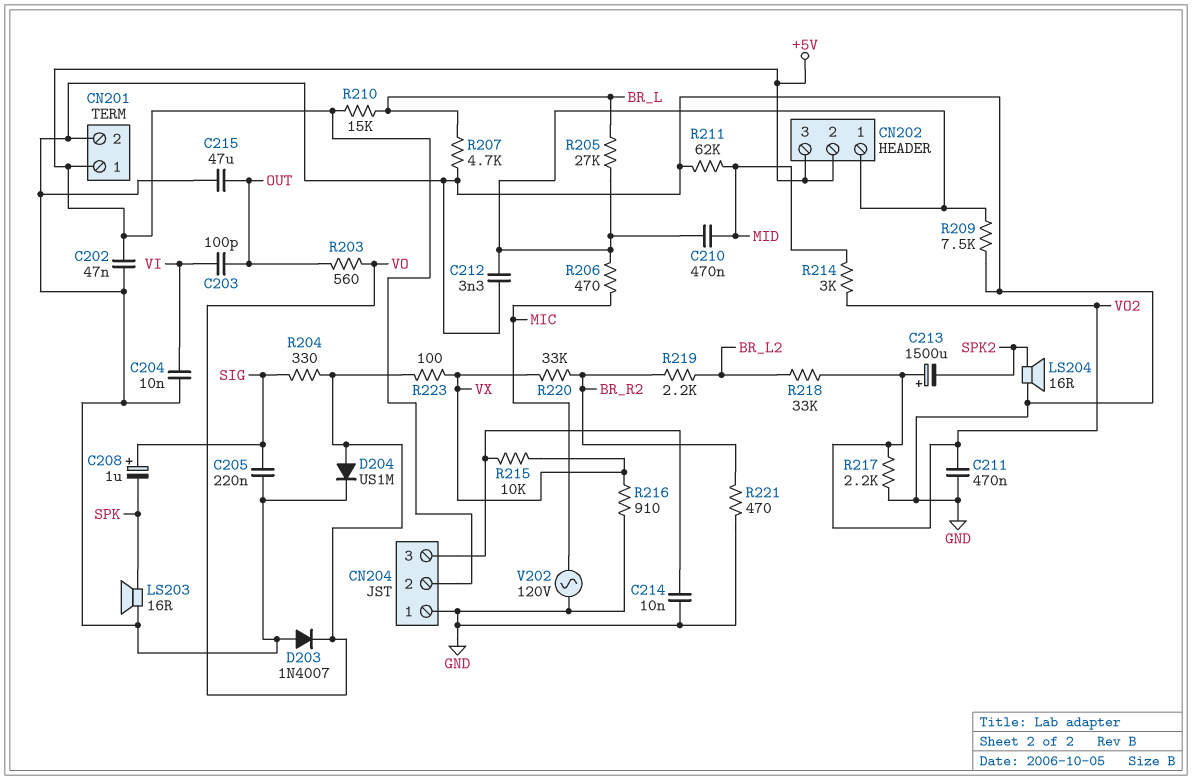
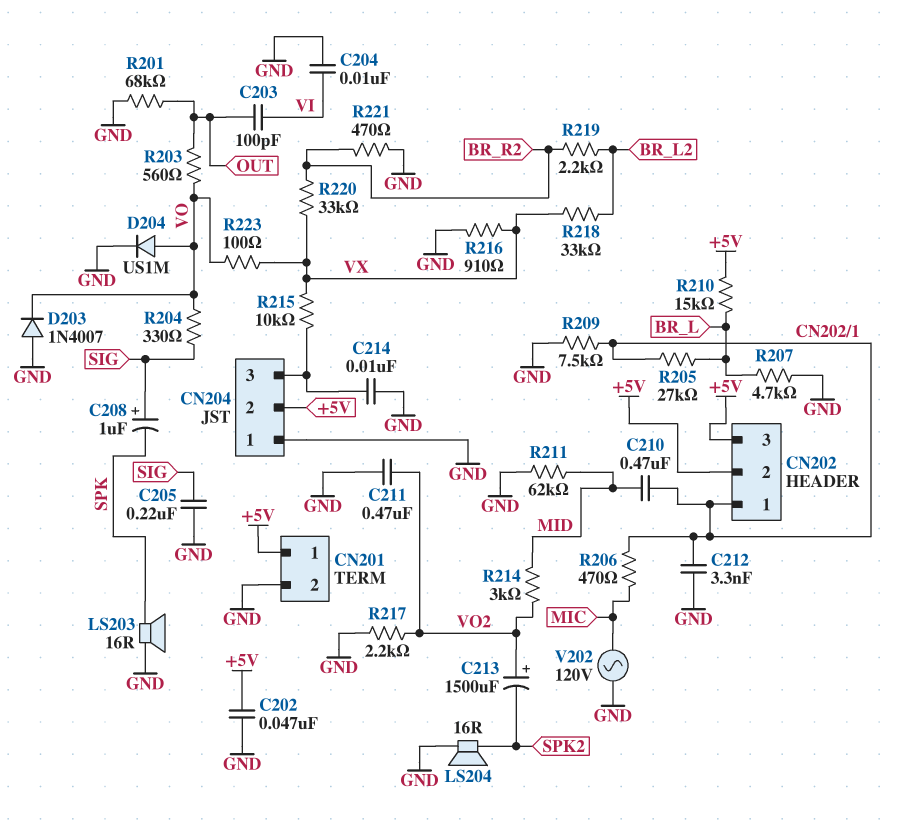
C215: 47uF (GND, OUT) -> none
R201: none -> 68k (GND, OUT)
R218: 33k (BR_L2, VO2) -> 33k (BR_L2, VX)

